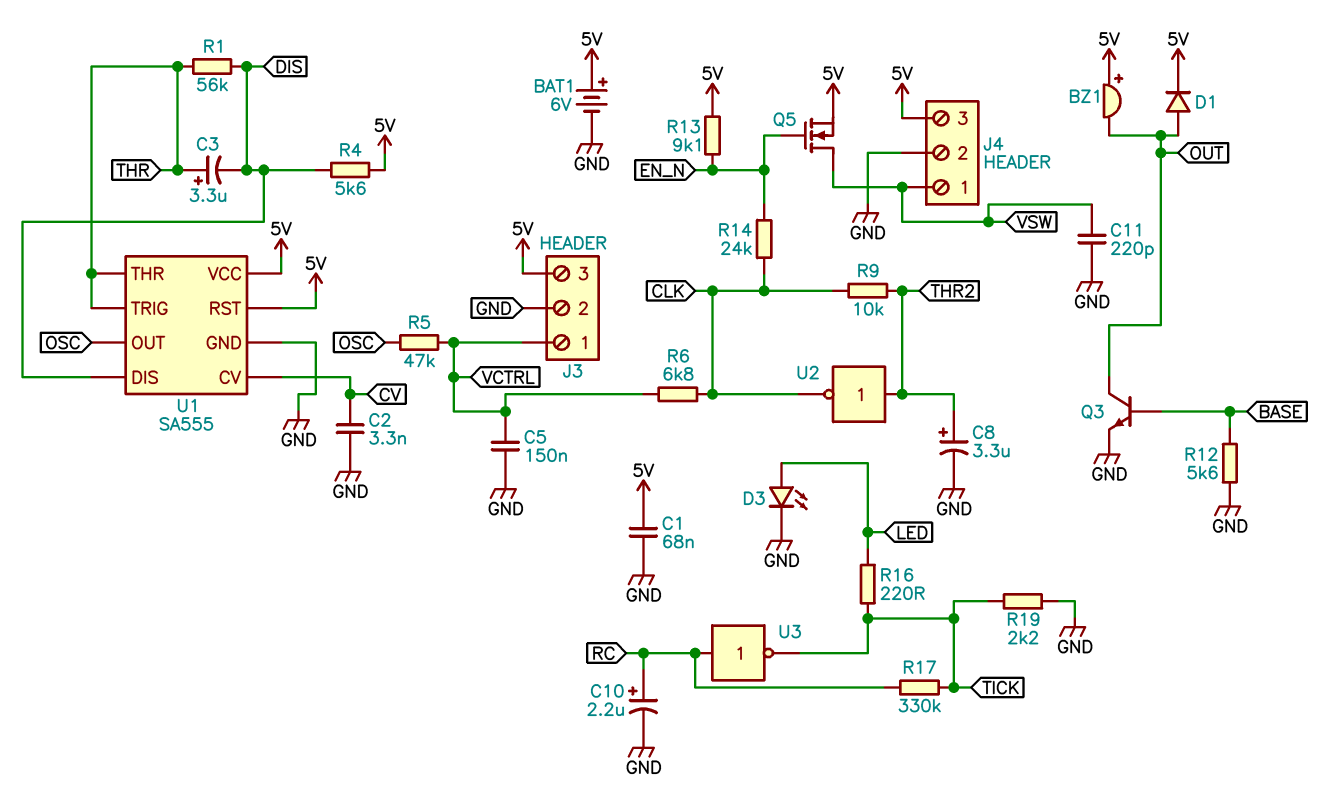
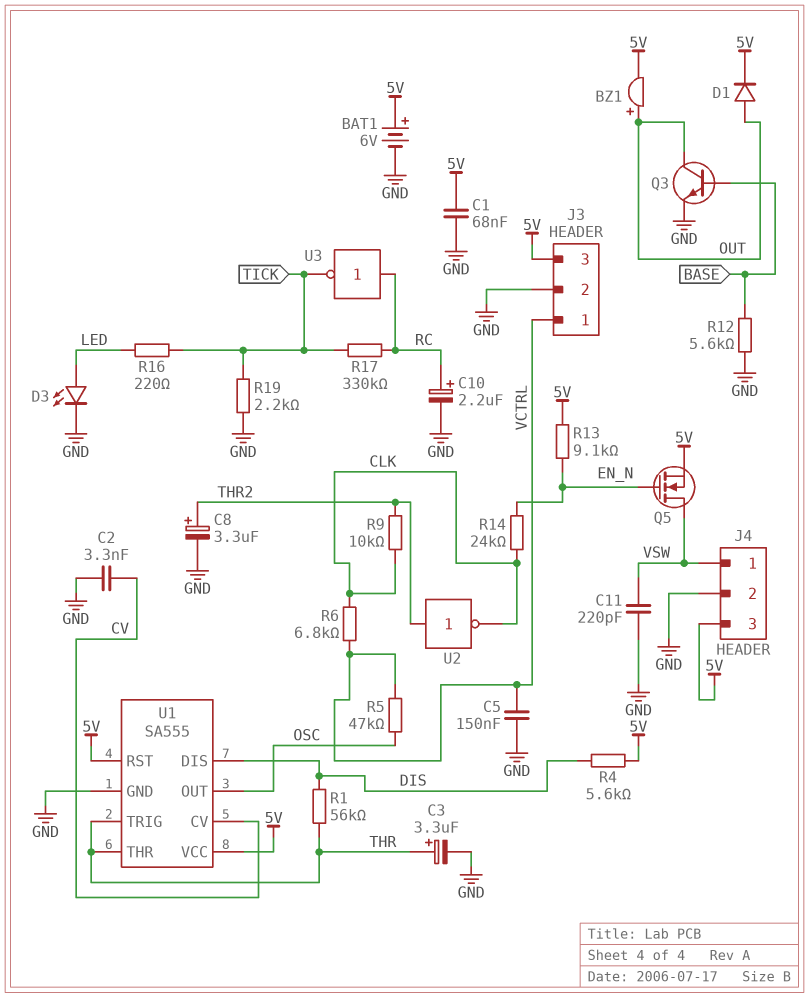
BZ1: buzzer (plus 5V, minus OUT) -> buzzer (plus OUT, minus 5V)
C3: 3.3uF (plus THR, minus DIS) -> 3.3uF (plus THR, minus GND)

